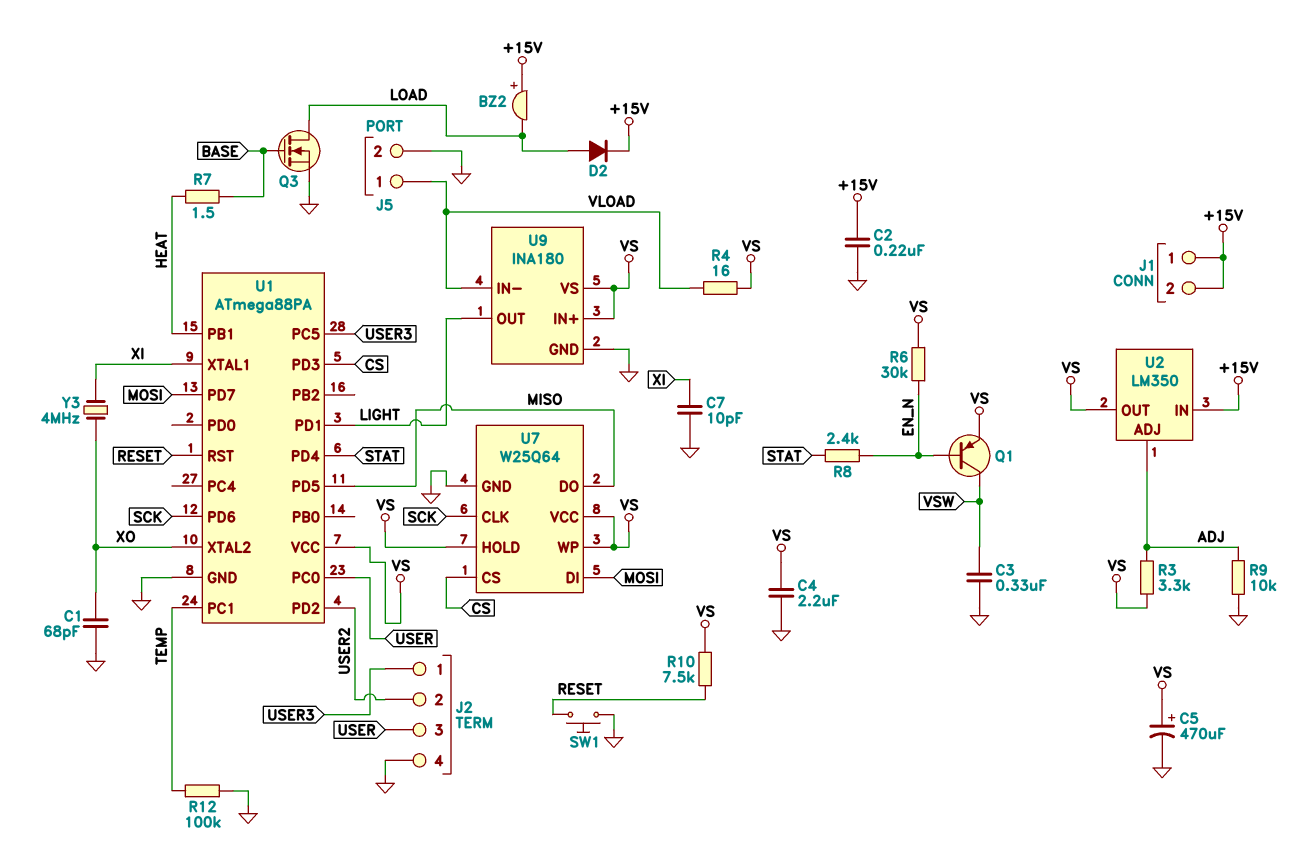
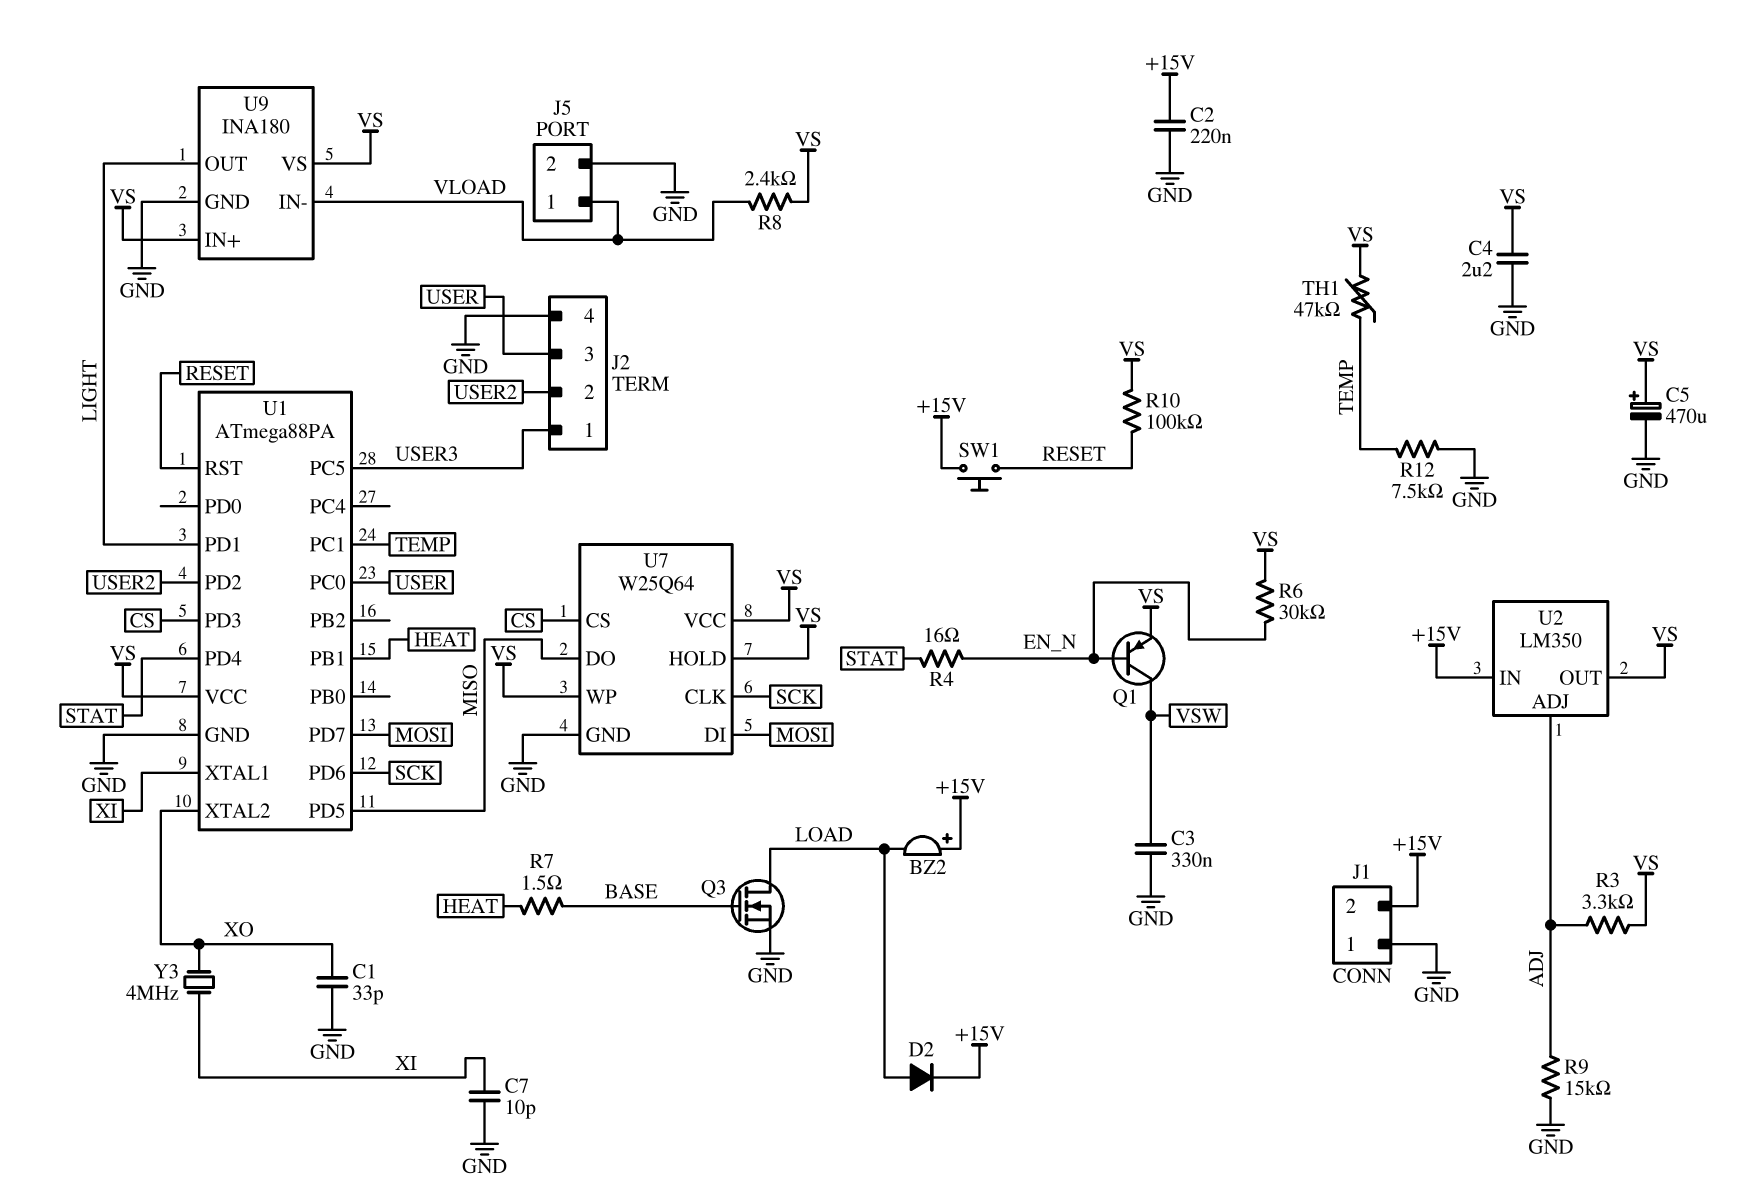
C1: 68pF (GND, XO) -> 33pF (GND, XO)
J1 pin 1: +15V -> GND
R4: 16 (VLOAD, VS) -> 16 (EN_N, STAT)
R8: 2.4k (EN_N, STAT) -> 2.4k (VLOAD, VS)
R9: 10k (ADJ, GND) -> 15k (ADJ, GND)
R10: 7.5k (RESET, VS) -> 100k (RESET, VS)
R12: 100k (GND, TEMP) -> 7.5k (GND, TEMP)
SW1: button (GND, RESET) -> button (+15V, RESET)
TH1: none -> 47k (TEMP, VS)

